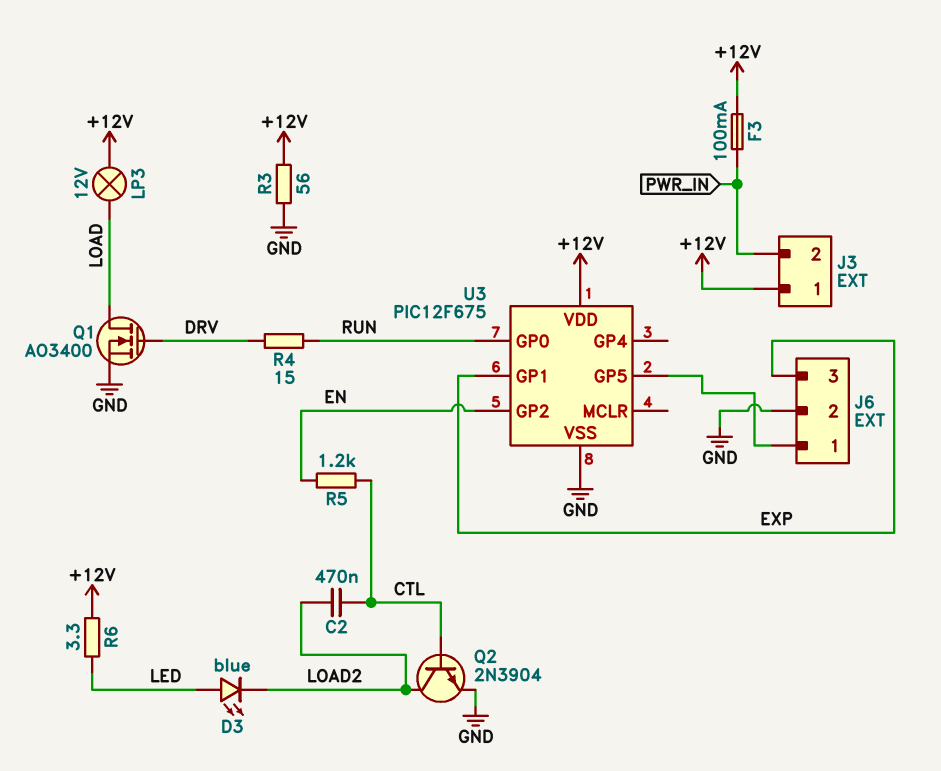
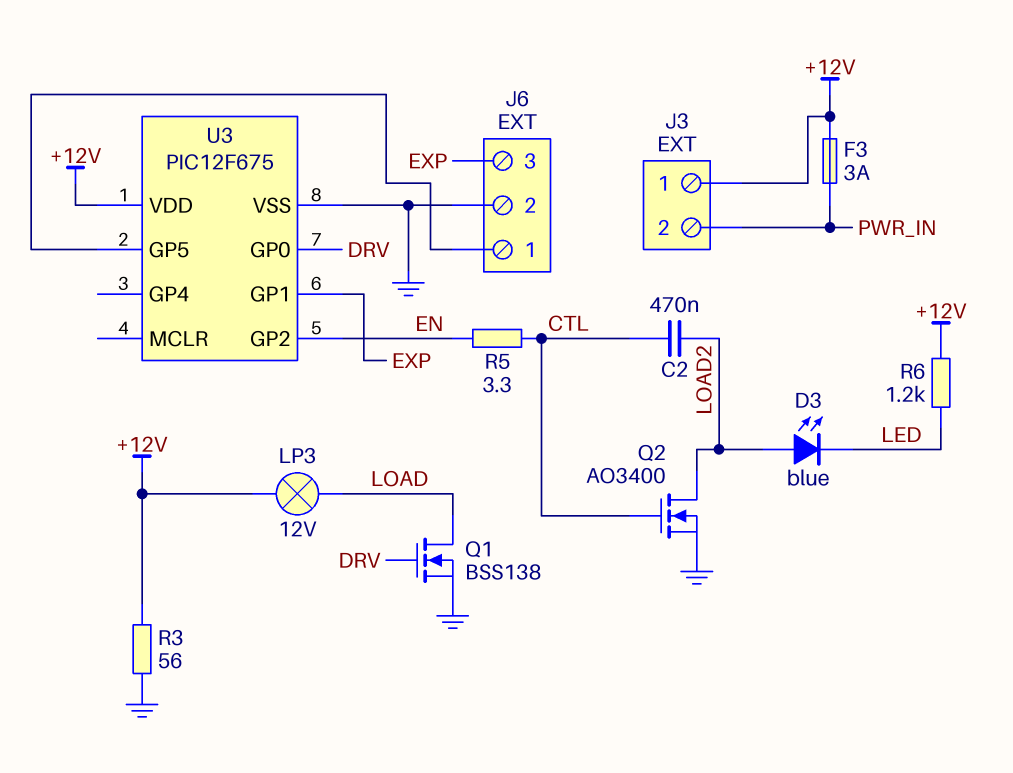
D3: LED blue (A LED, K LOAD2) -> LED blue (A LOAD2, K LED)
F3: 100mA (+12V, PWR_IN) -> 3A (+12V, PWR_IN)
Q1: NMOS AO3400 (G DRV, D LOAD, S GND) -> NMOS BSS138 (G DRV, D LOAD, S GND)
Q2: NPN 2N3904 (B CTL, C LOAD2, E GND) -> NMOS AO3400 (G CTL, D LOAD2, S GND)
R4: 15 (DRV, RUN) -> none
R5: 1.2k (CTL, EN) -> 3.3 (CTL, EN)
R6: 3.3 (+12V, LED) -> 1.2k (+12V, LED)
U3 pin GP0: RUN -> DRV

